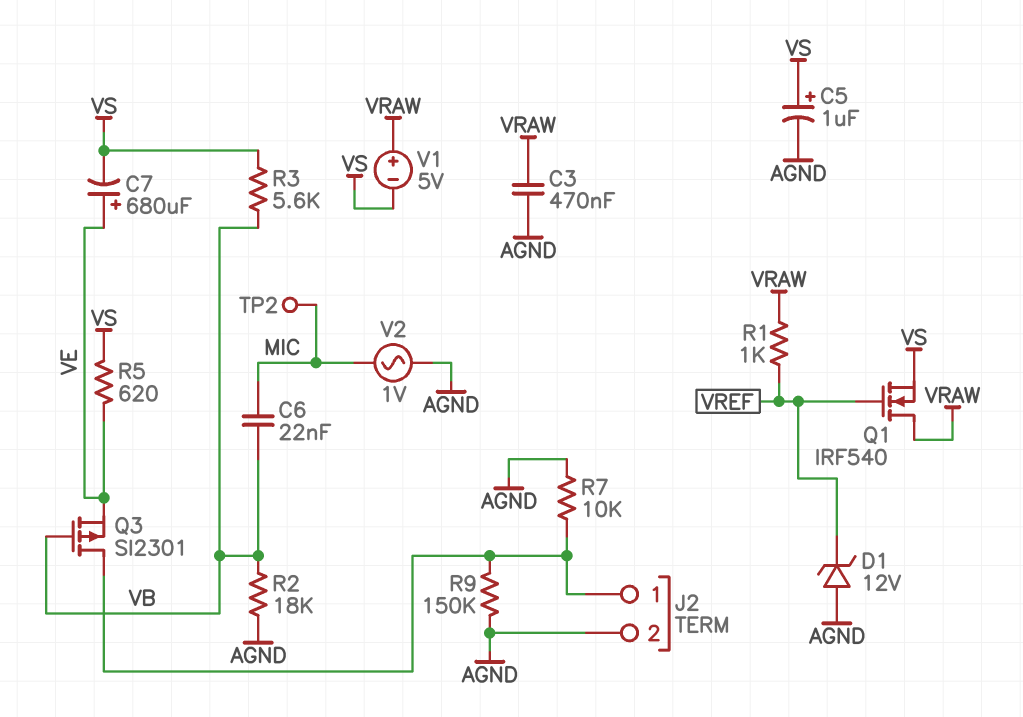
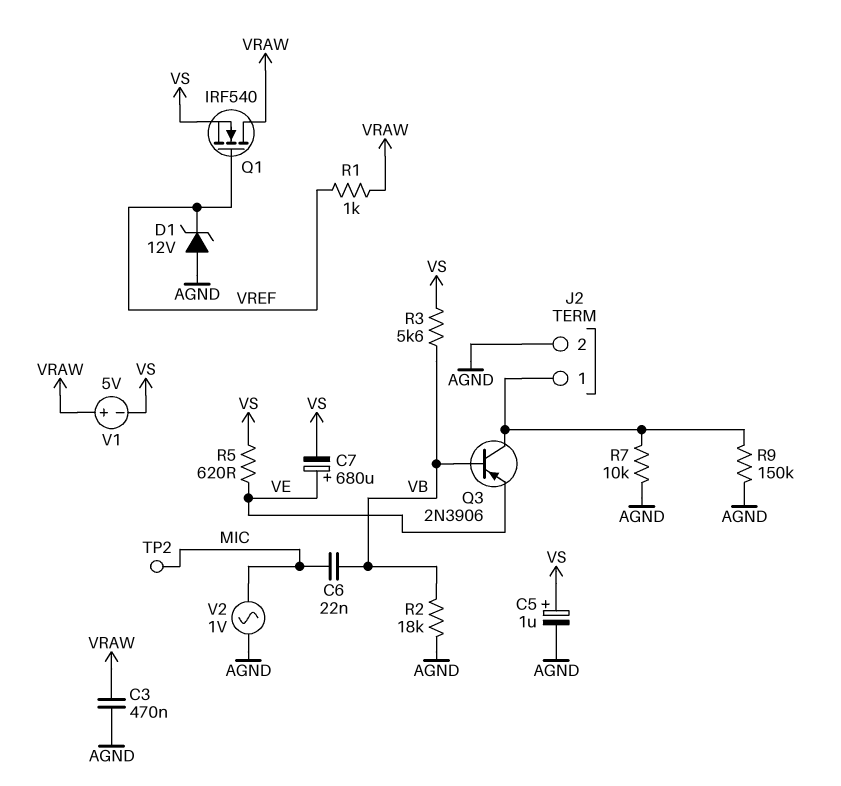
Q3: PMOS SI2301 (G VB, D J2/1, S VE) -> PNP 2N3906 (B VB, C J2/1, E VE)

